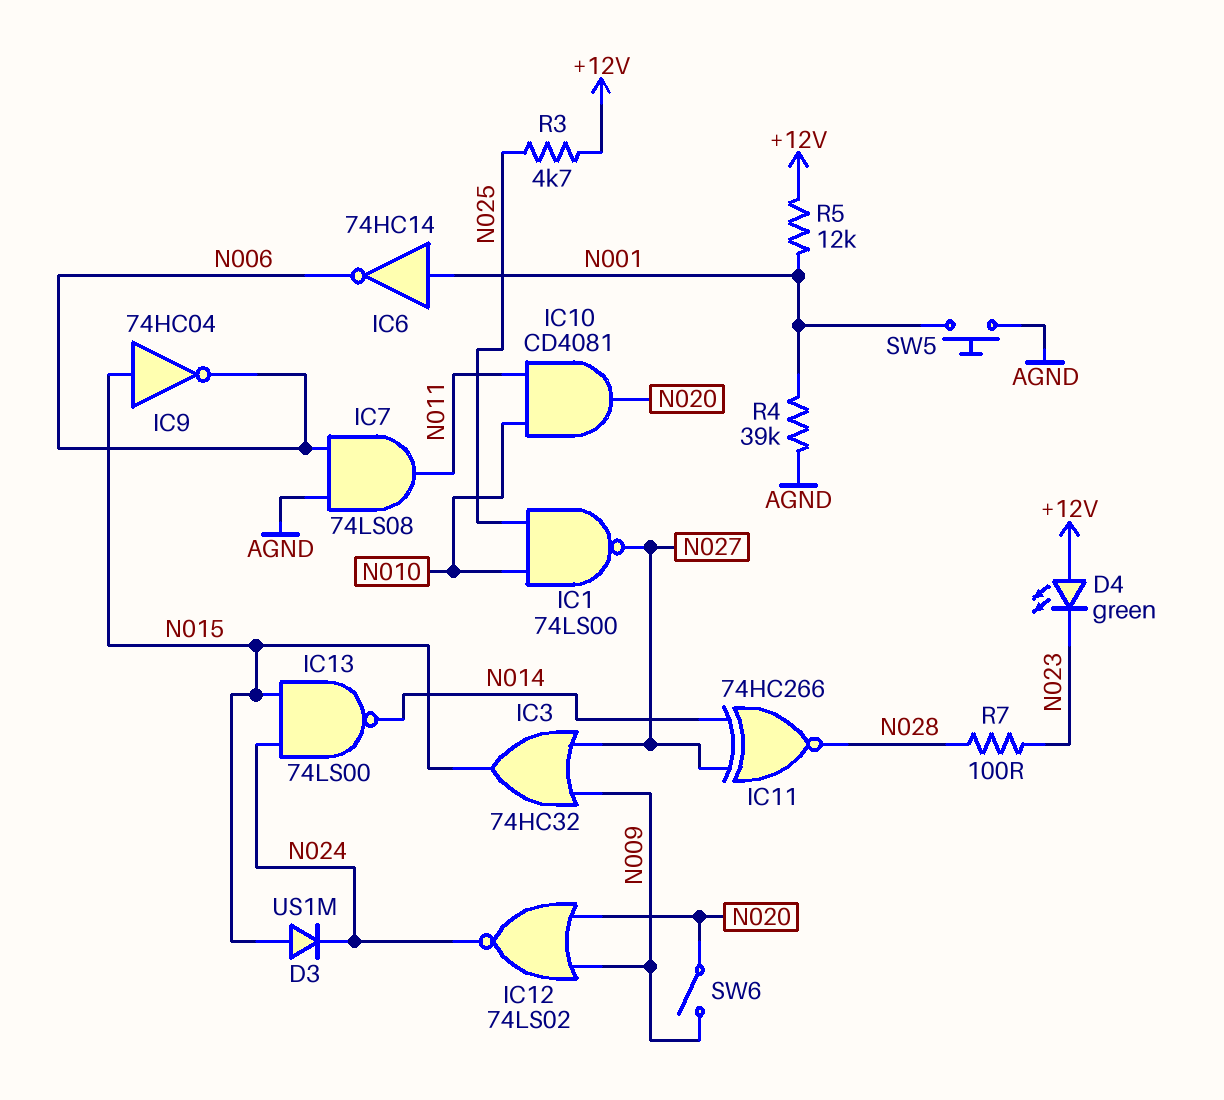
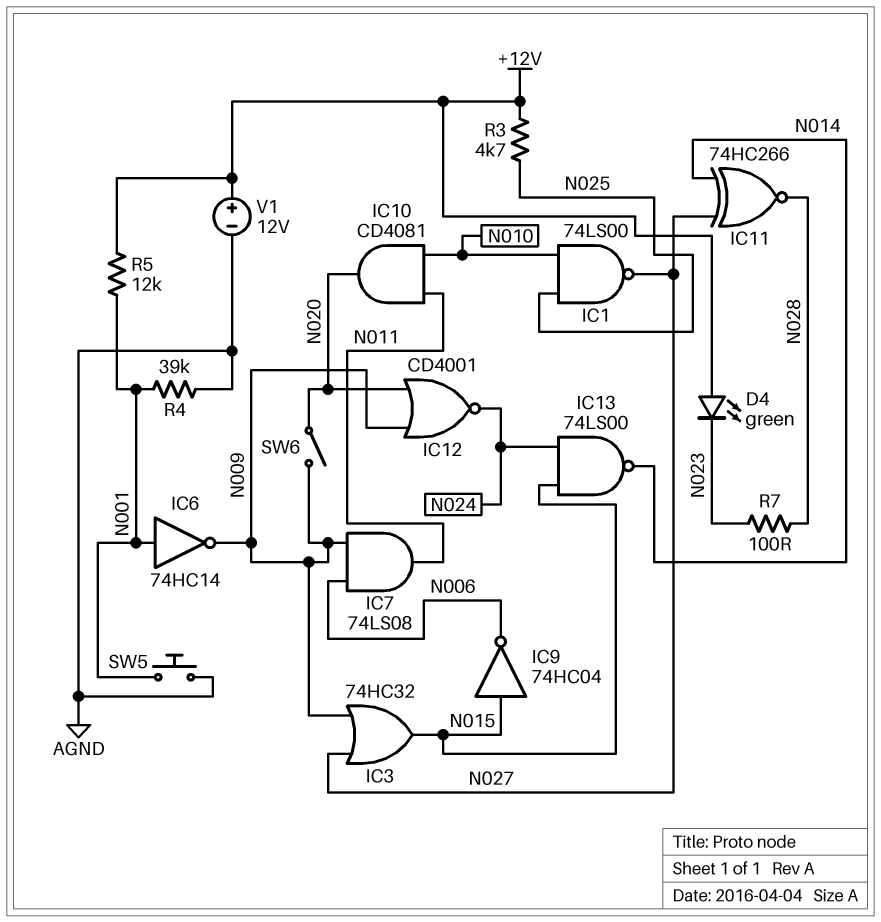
D3: diode US1M (A N015, K N024) -> none
IC6: NOT 74HC14 (in N001, out N006) -> NOT 74HC14 (in N001, out N009)
IC7: AND 74LS08 (in AGND, in N006, out N011) -> AND 74LS08 (in N006, in N009, out N011)
IC12: NOR 74LS02 (in N009, in N020, out N024) -> NOR CD4001 (in N009, in N020, out N024)
V1: none -> 12V (plus +12V, minus AGND)

